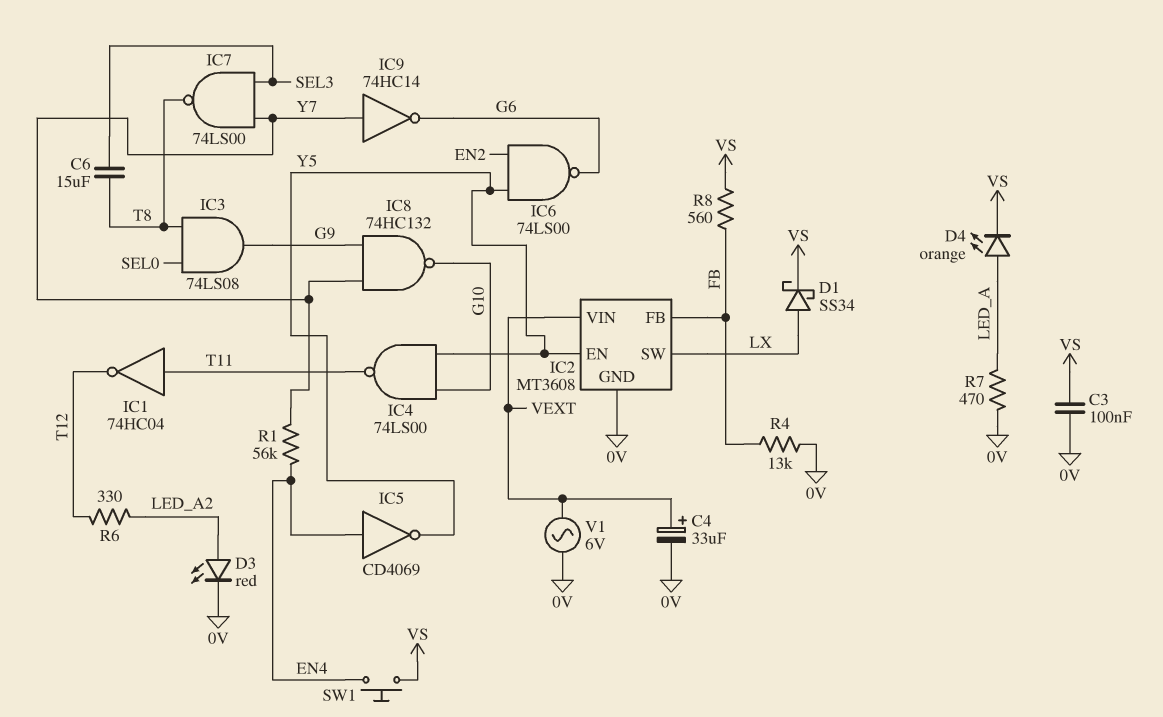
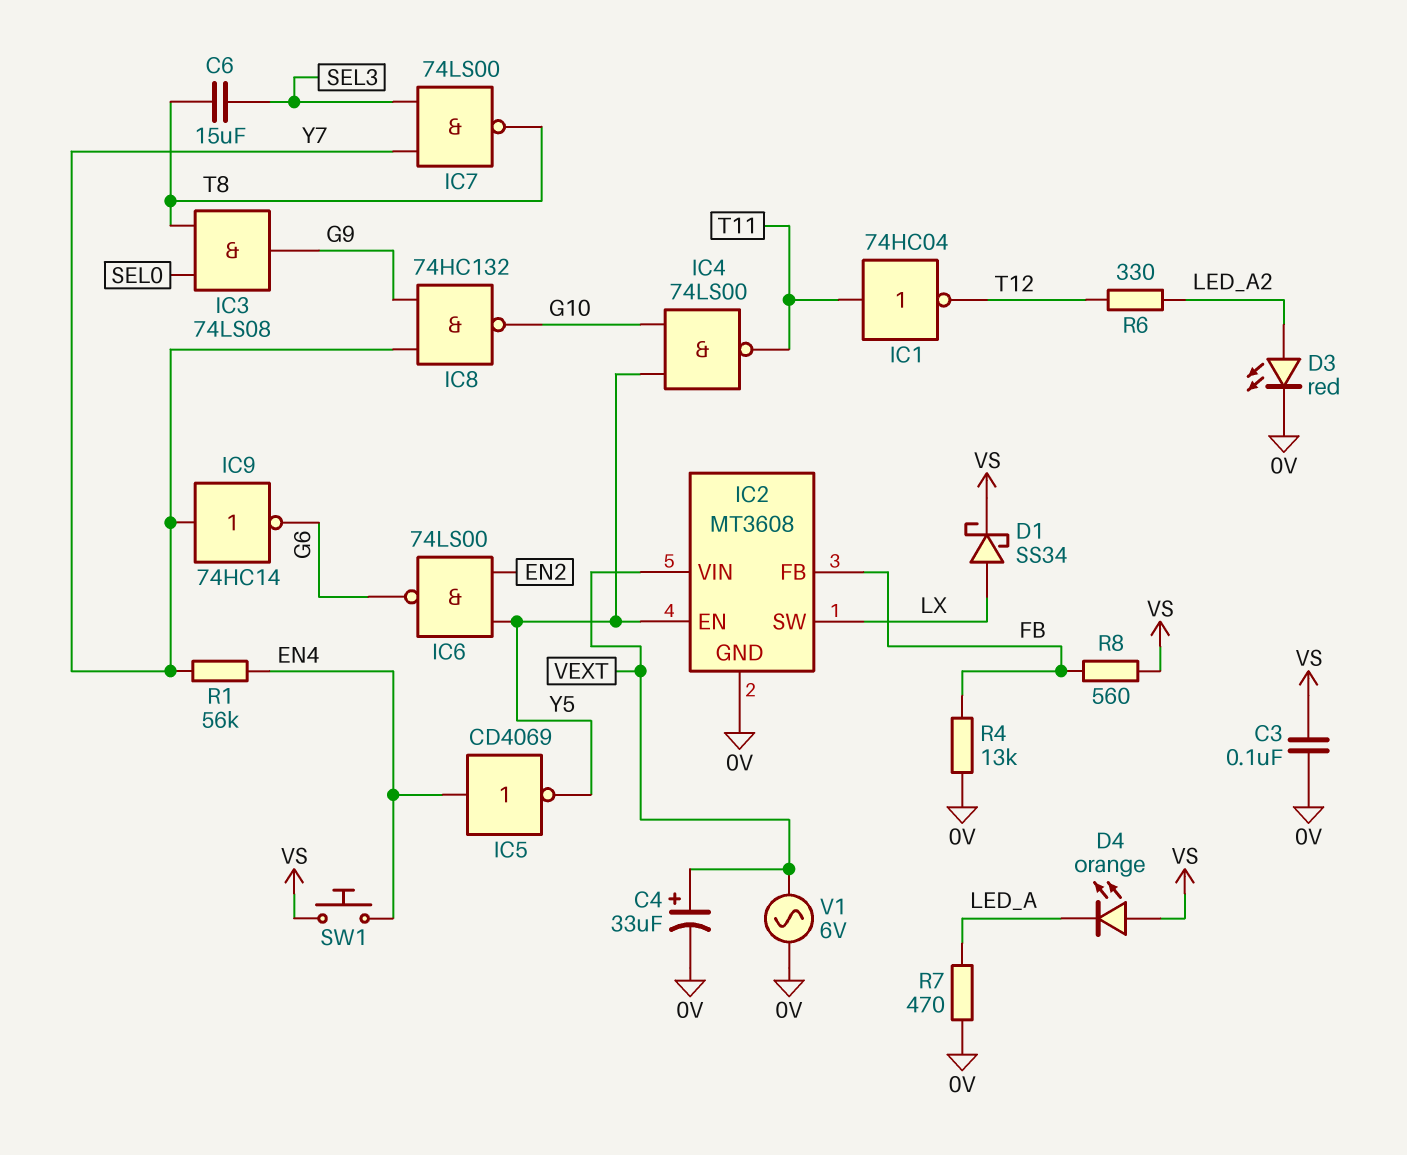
D4: LED orange (A LED_A, K VS) -> LED orange (A VS, K LED_A)

